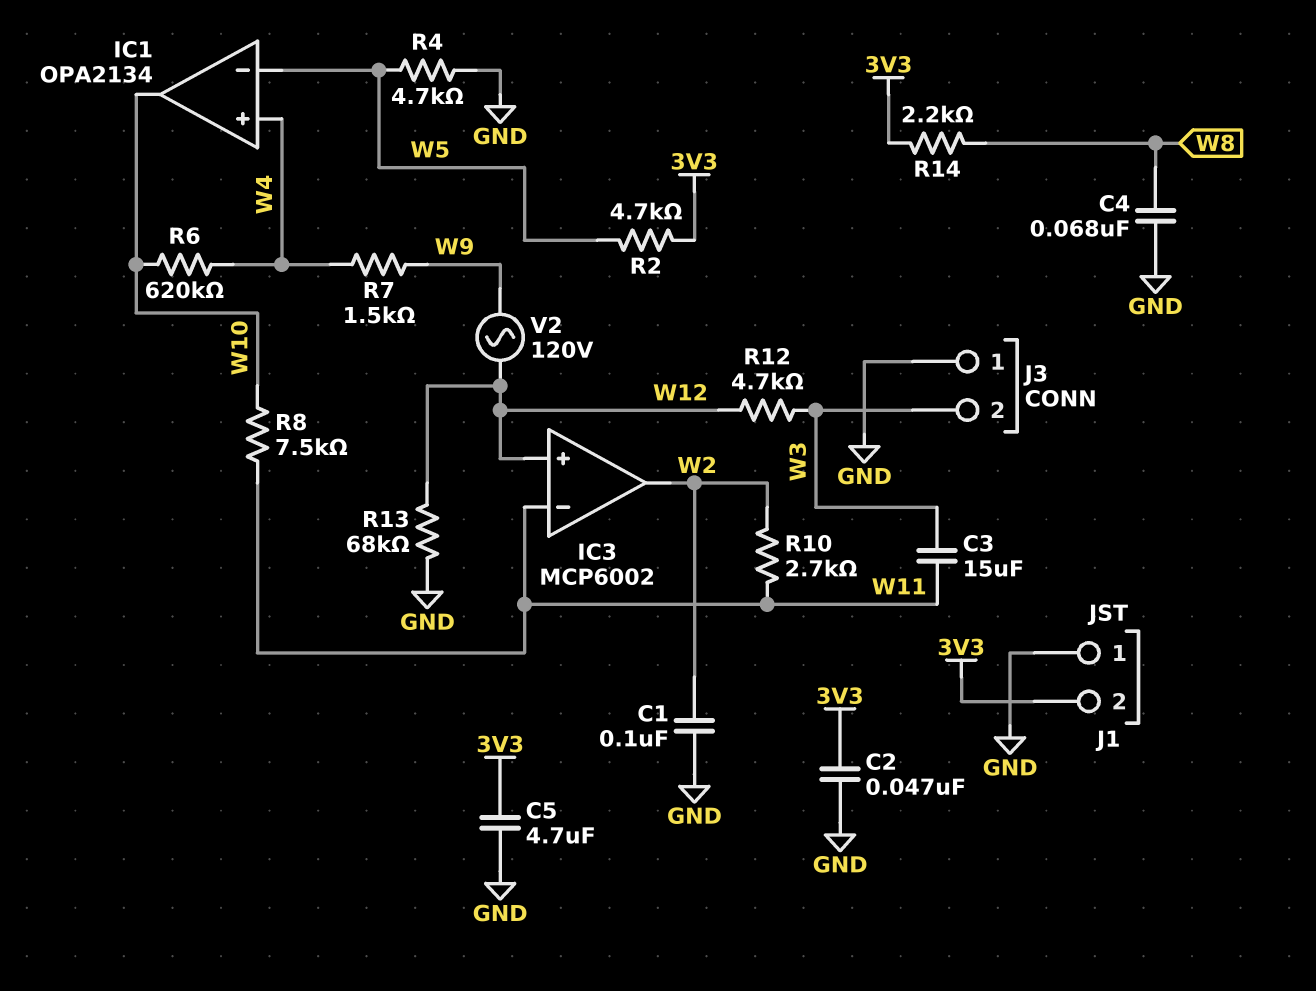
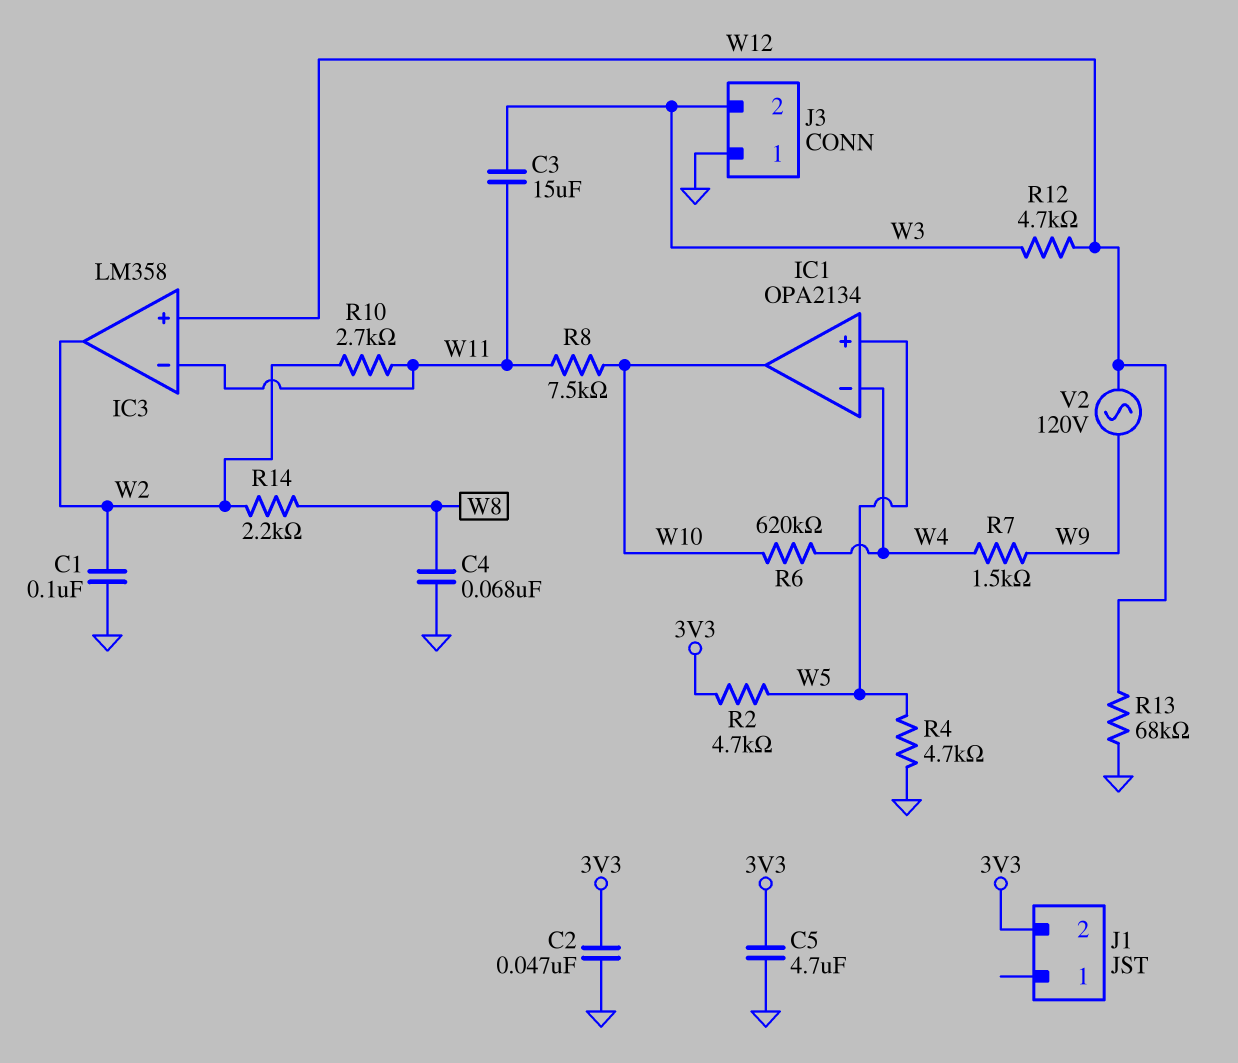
IC1 pin in+: W4 -> W5
IC1 pin in-: W5 -> W4
IC3: MCP6002 -> LM358
J1 pin 1: GND -> none
R14: 2.2k (3V3, W8) -> 2.2k (W2, W8)

